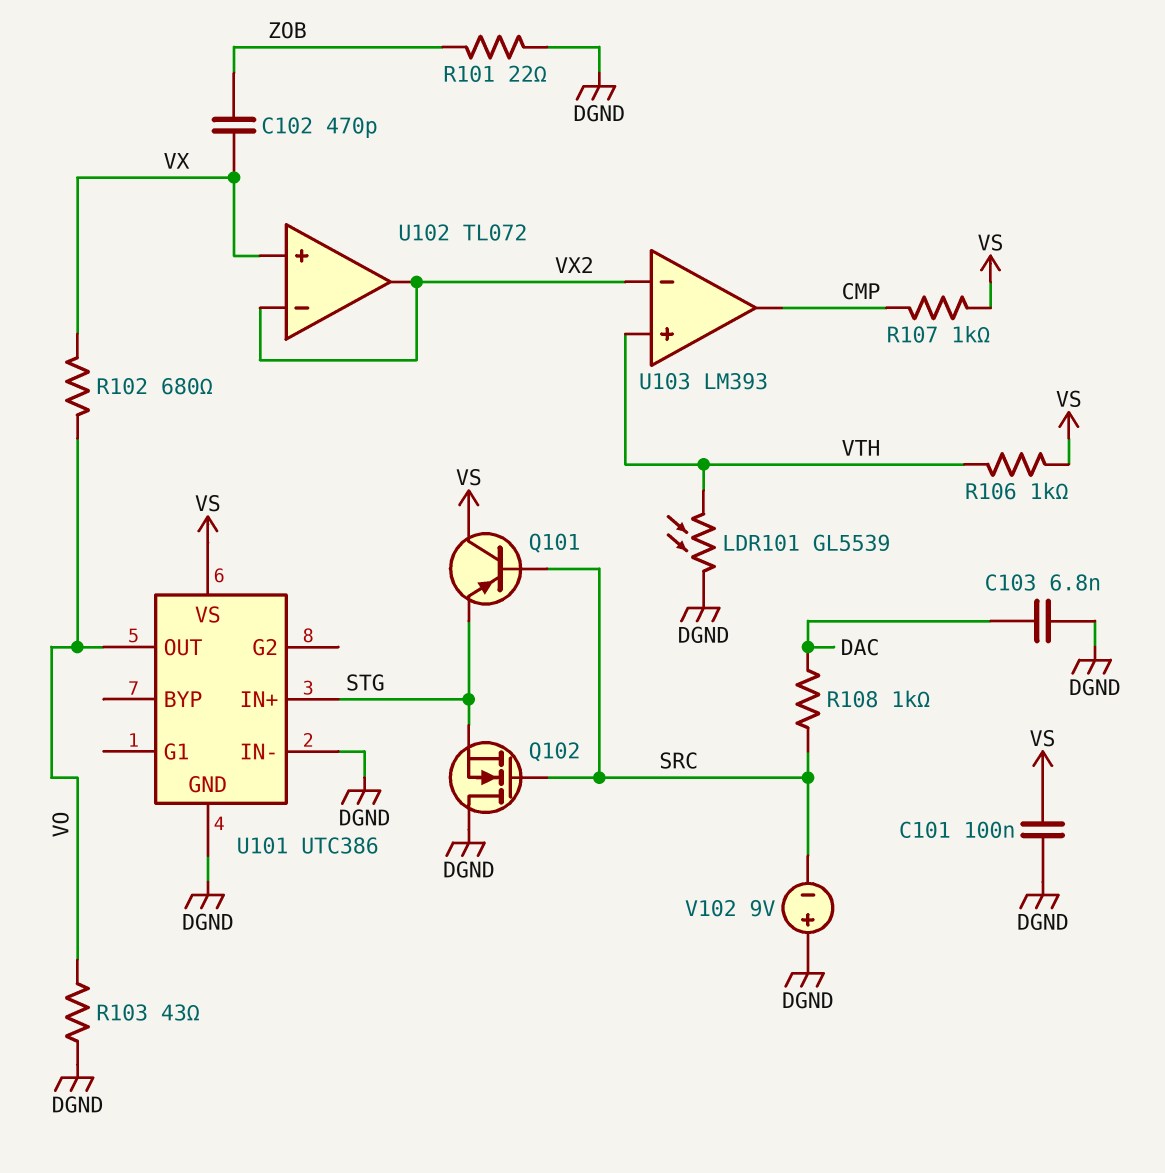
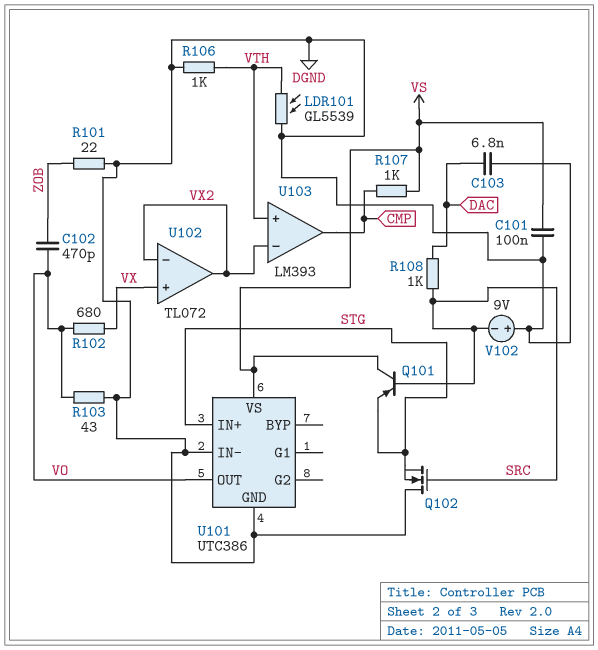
C102: 470pF (VX, ZOB) -> 470pF (VO, ZOB)
R106: 1k (VS, VTH) -> 1k (DGND, VTH)

